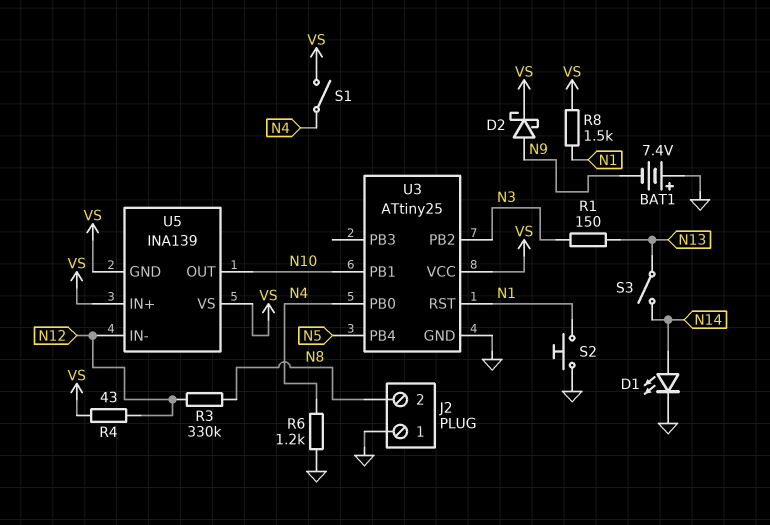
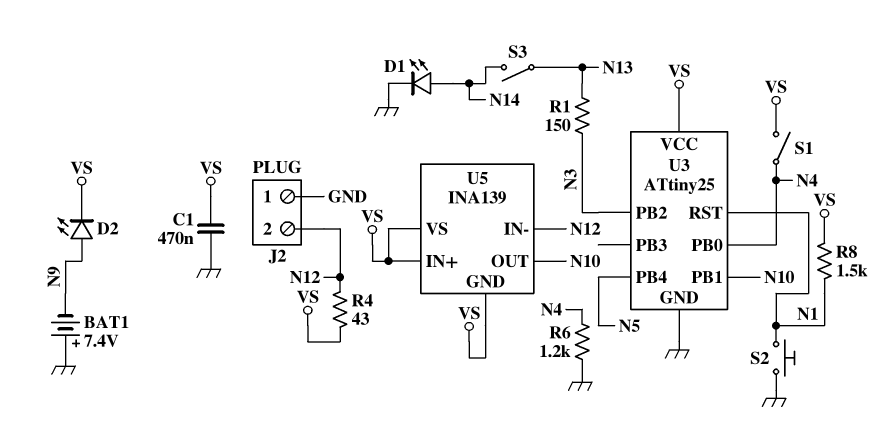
C1: none -> 470nF (GND, VS)
D2: schottky (A N9, K VS) -> LED (A N9, K VS)
J2 pin 2: N8 -> N12
R3: 330k (N8, N12) -> none

